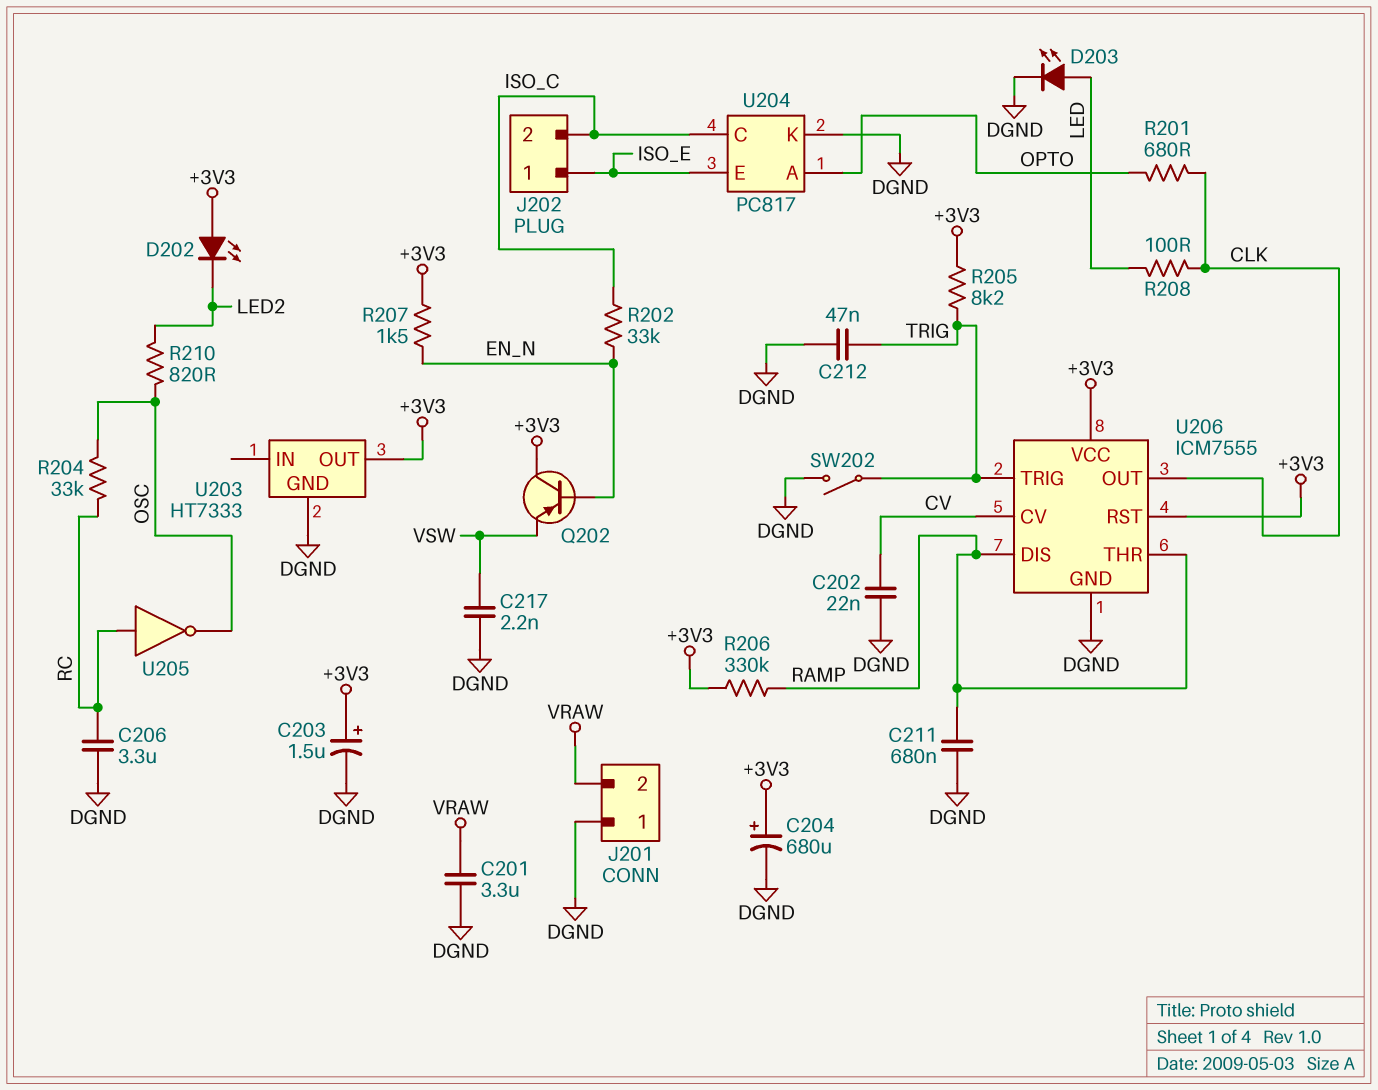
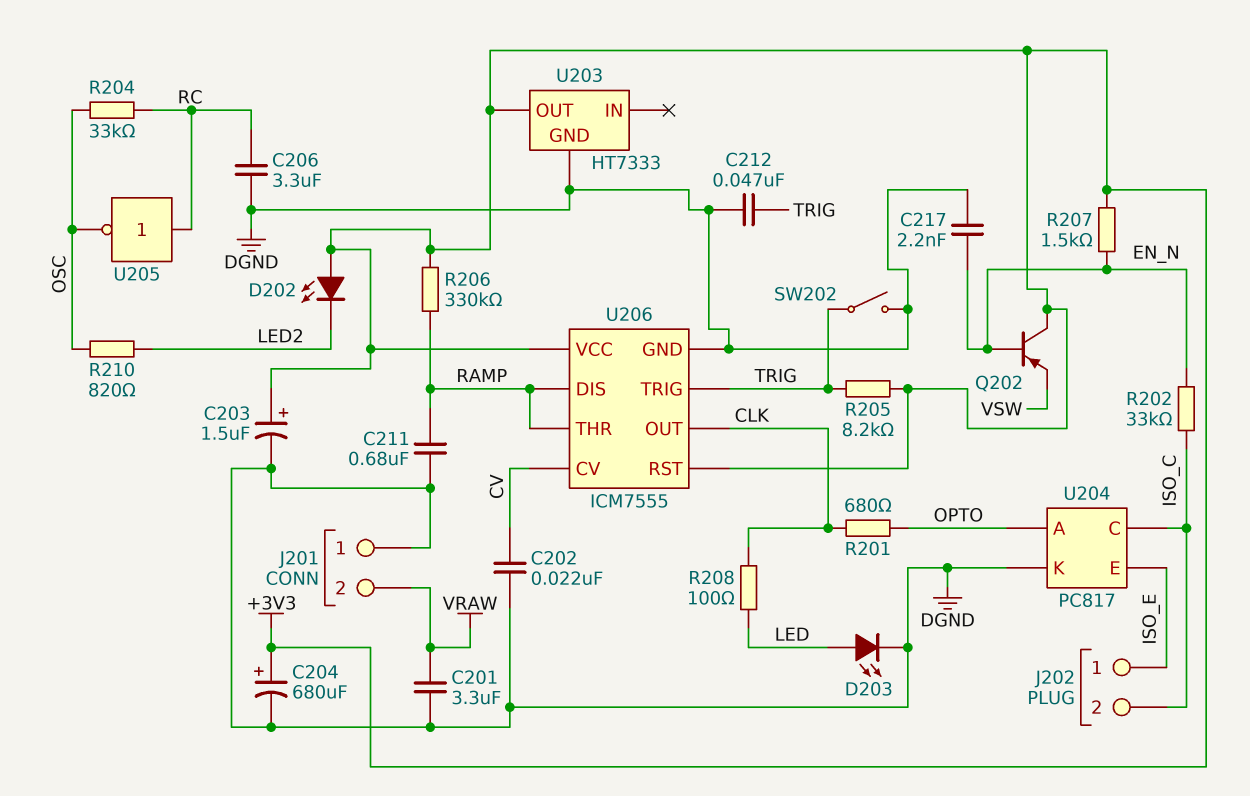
C217: 2.2nF (DGND, VSW) -> 2.2nF (DGND, EN_N)

